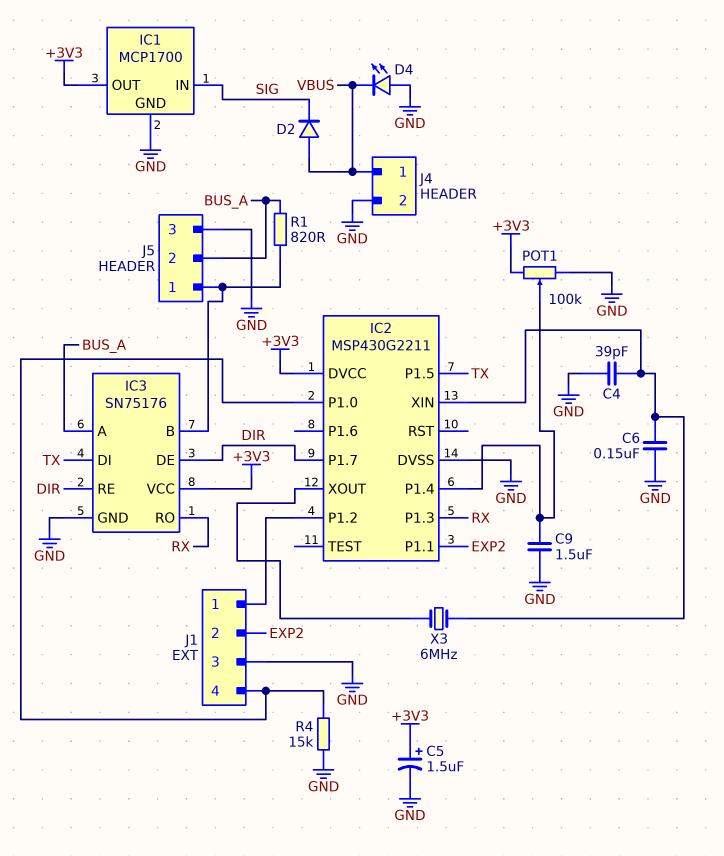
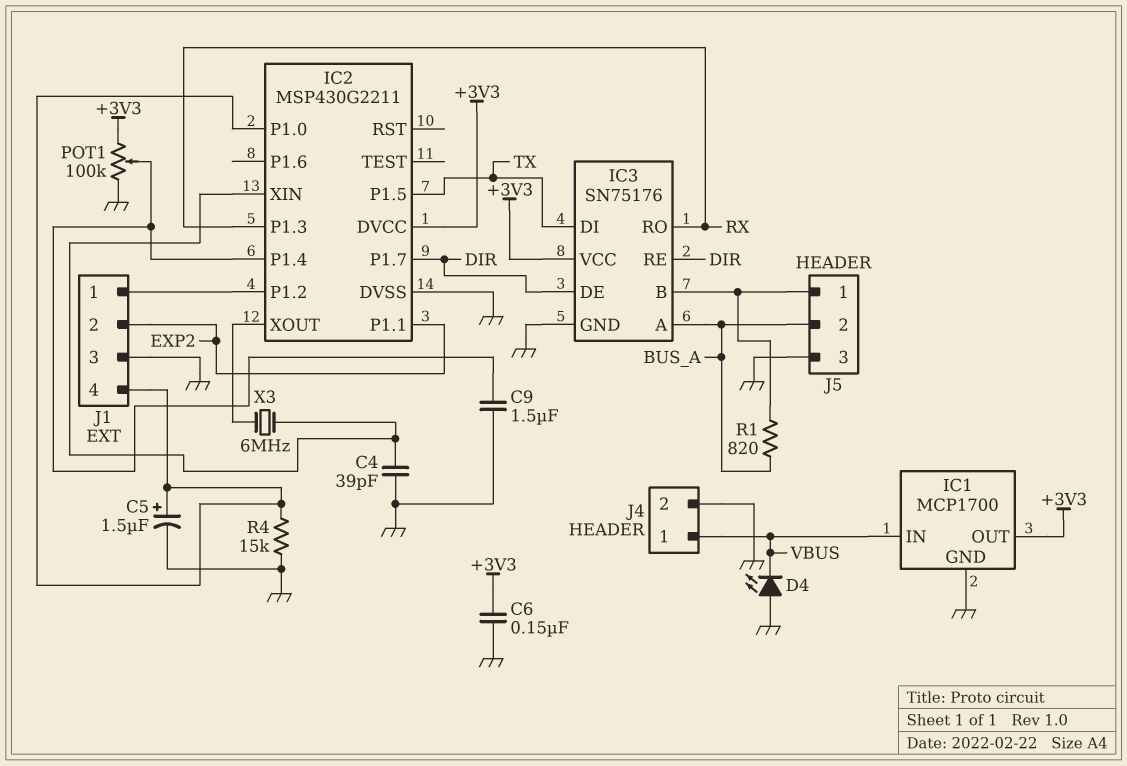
C5: 1.5uF (plus +3V3, minus GND) -> 1.5uF (plus IC2/P1.0, minus GND)
C6: 150nF (GND, IC2/XIN) -> 150nF (+3V3, GND)
D2: diode (A VBUS, K SIG) -> none
IC1 pin IN: SIG -> VBUS

